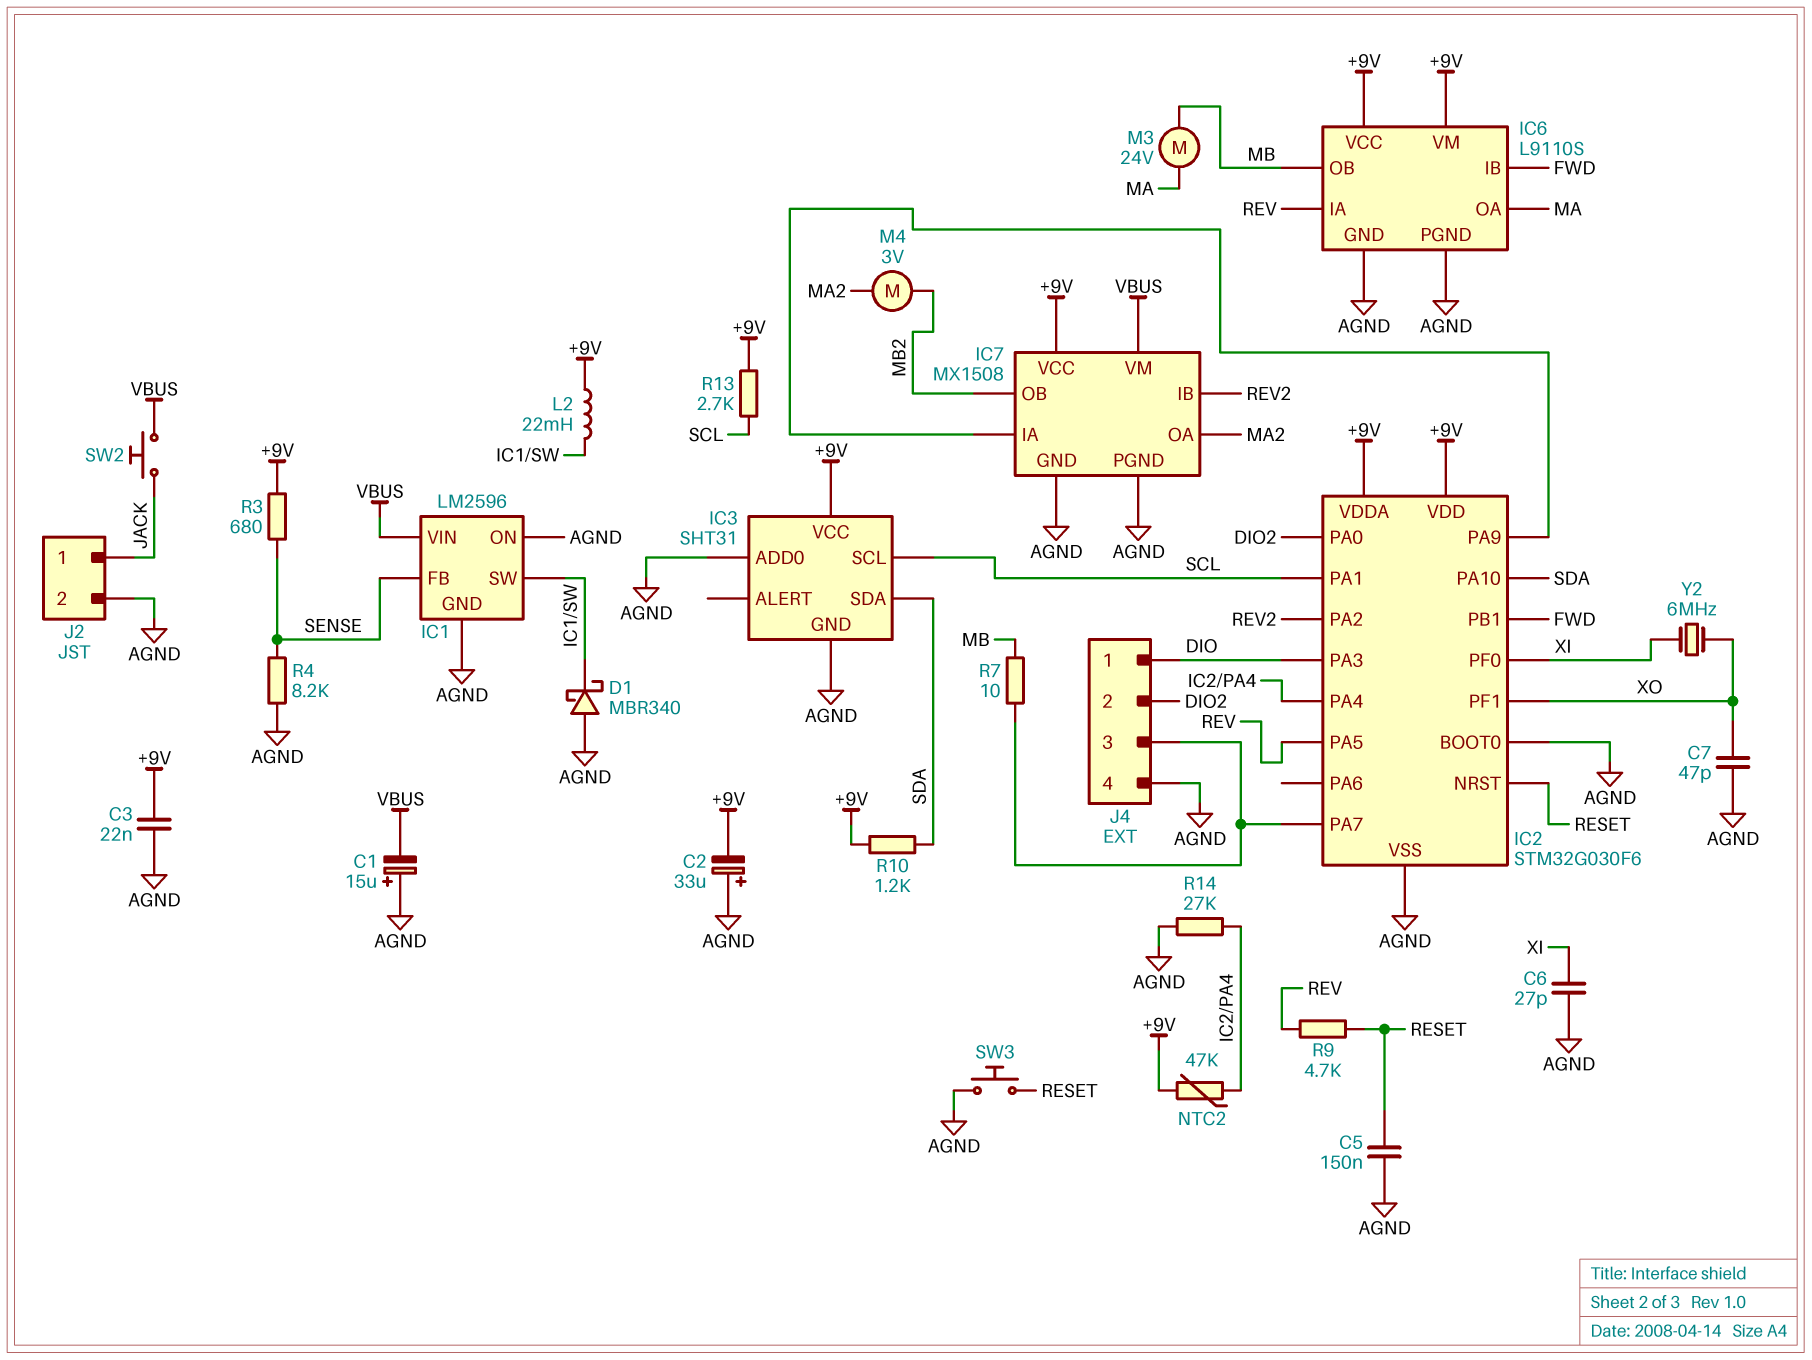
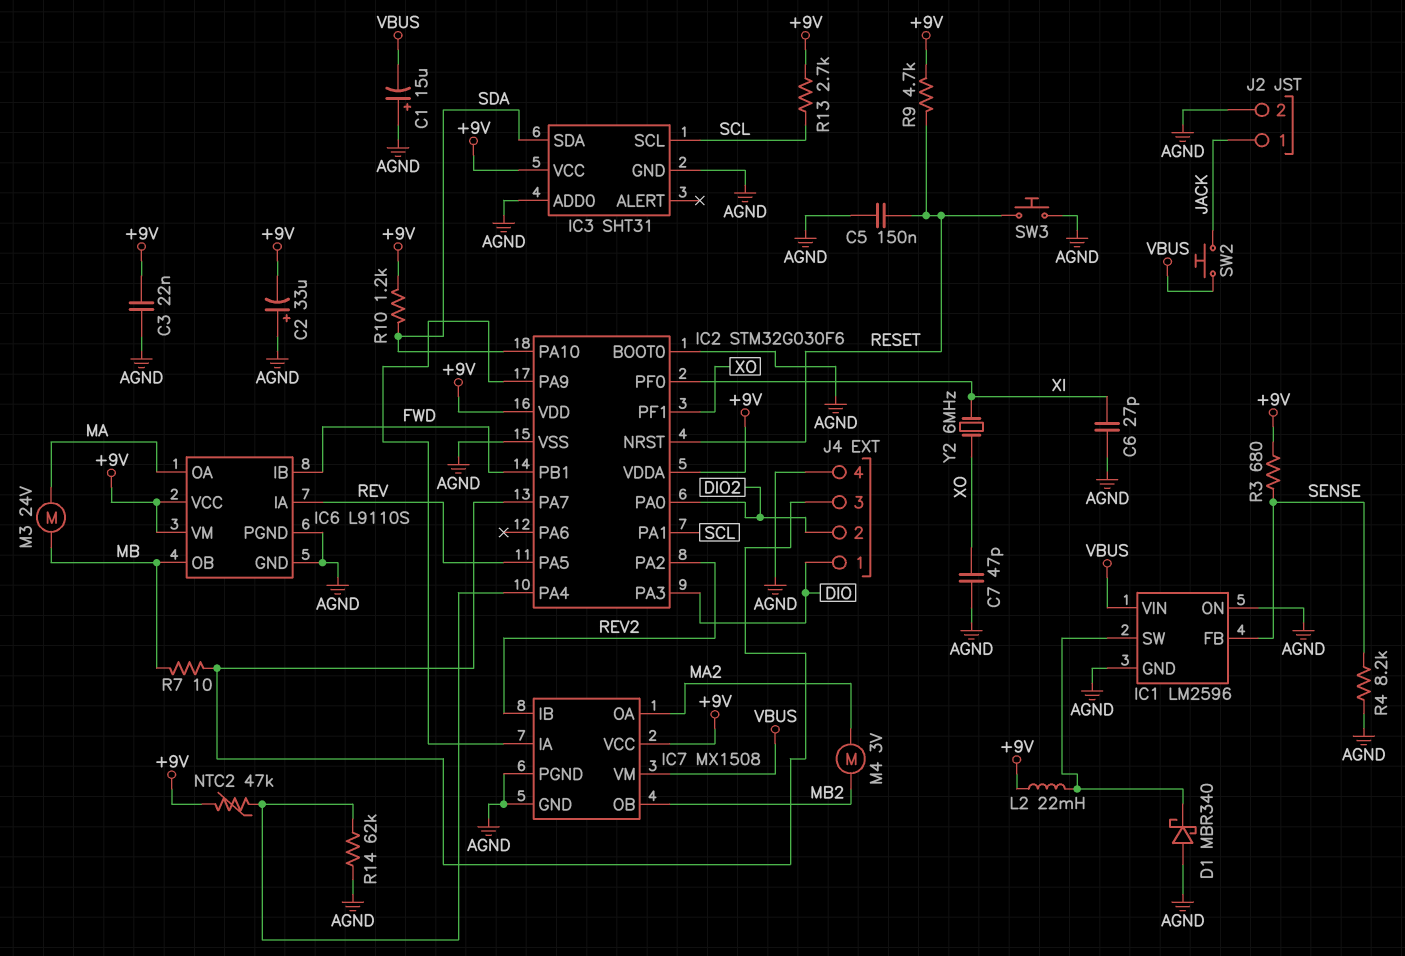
R9: 4.7k (RESET, REV) -> 4.7k (+9V, RESET)
R14: 27k (AGND, IC2/PA4) -> 62k (AGND, IC2/PA4)

